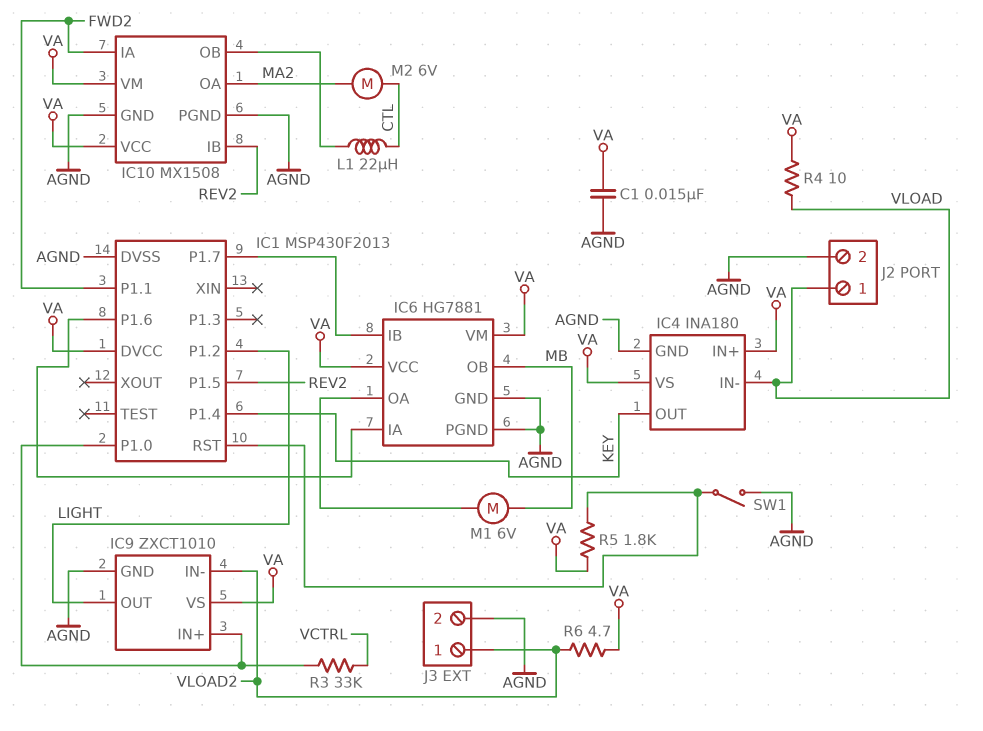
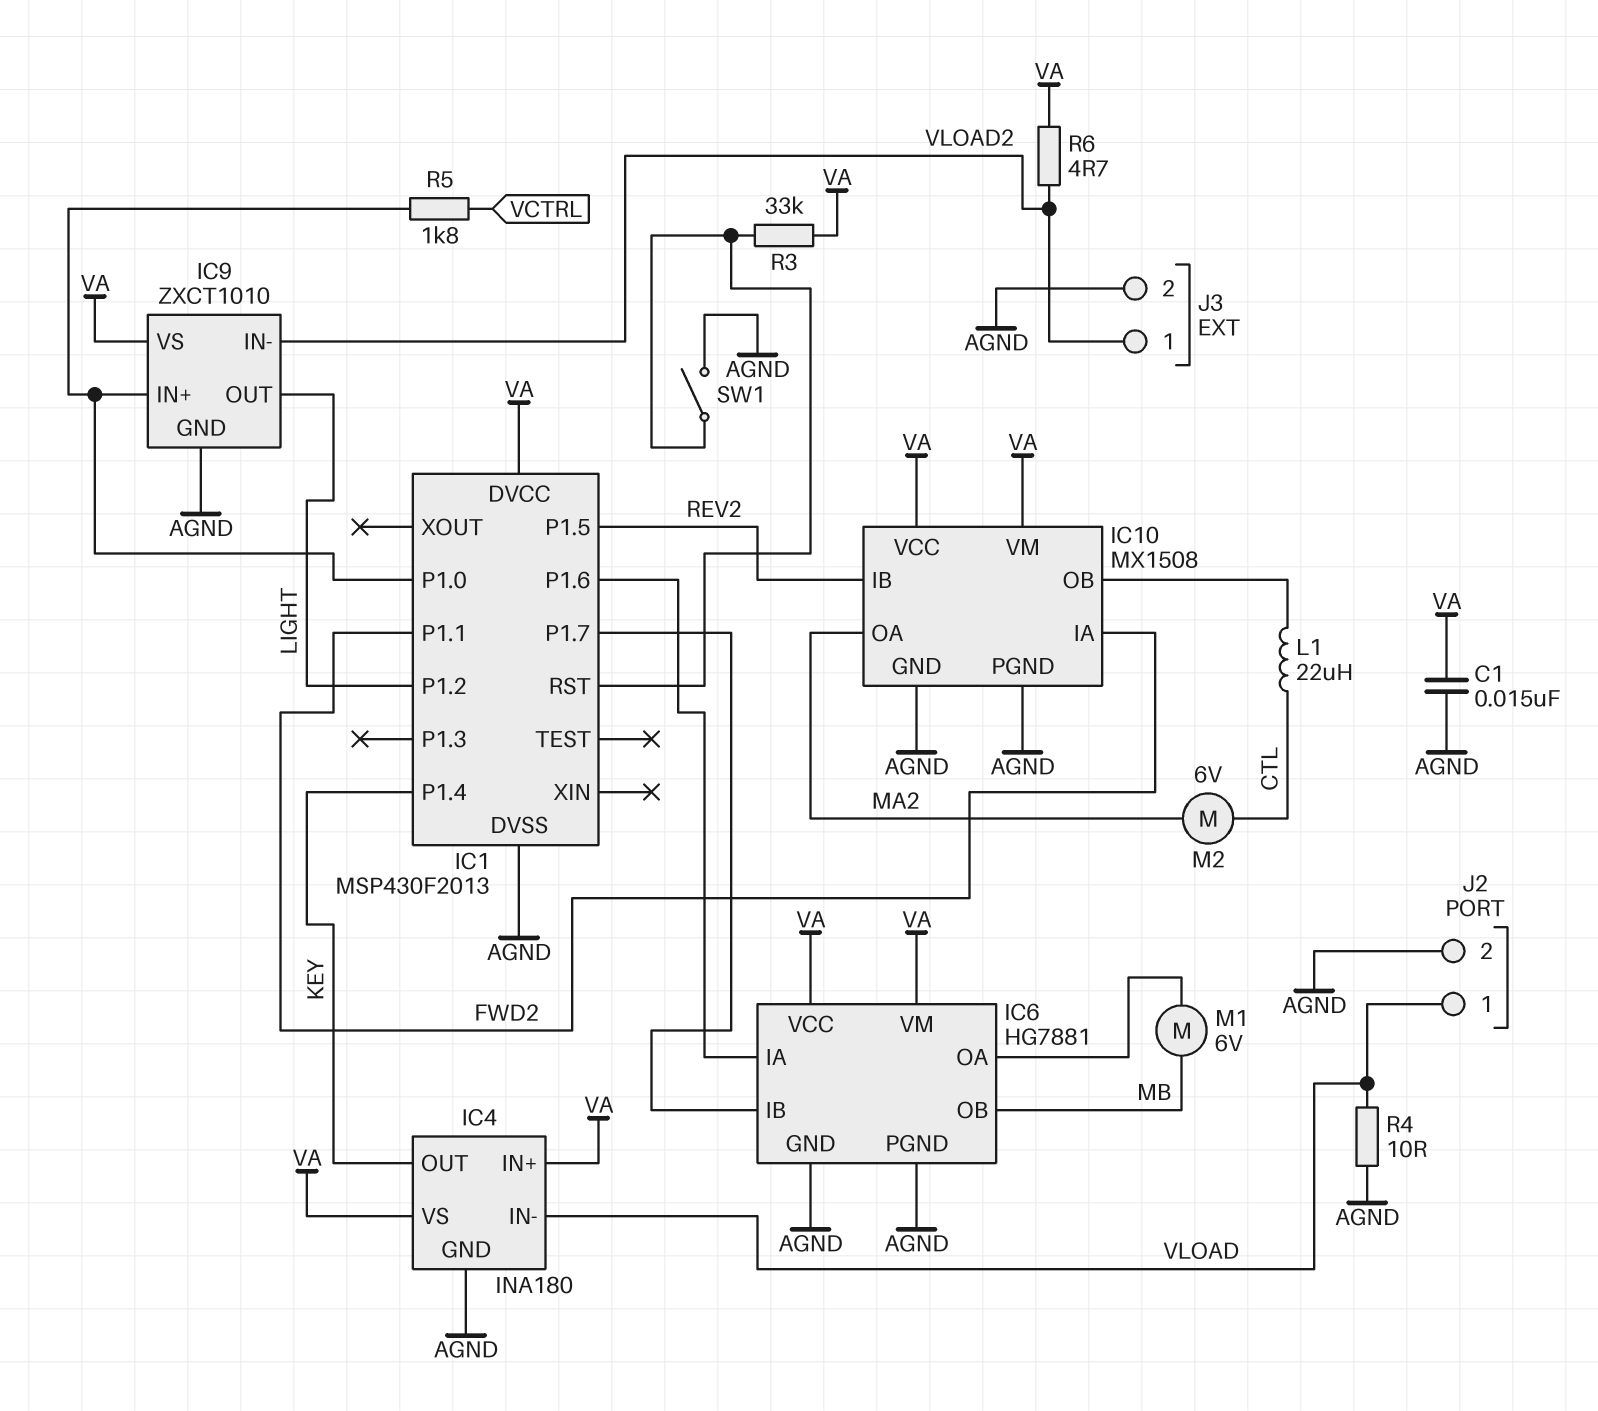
R3: 33k (IC1/P1.0, VCTRL) -> 33k (IC1/RST, VA)
R4: 10 (VA, VLOAD) -> 10 (AGND, VLOAD)
R5: 1.8k (IC1/RST, VA) -> 1.8k (IC1/P1.0, VCTRL)

